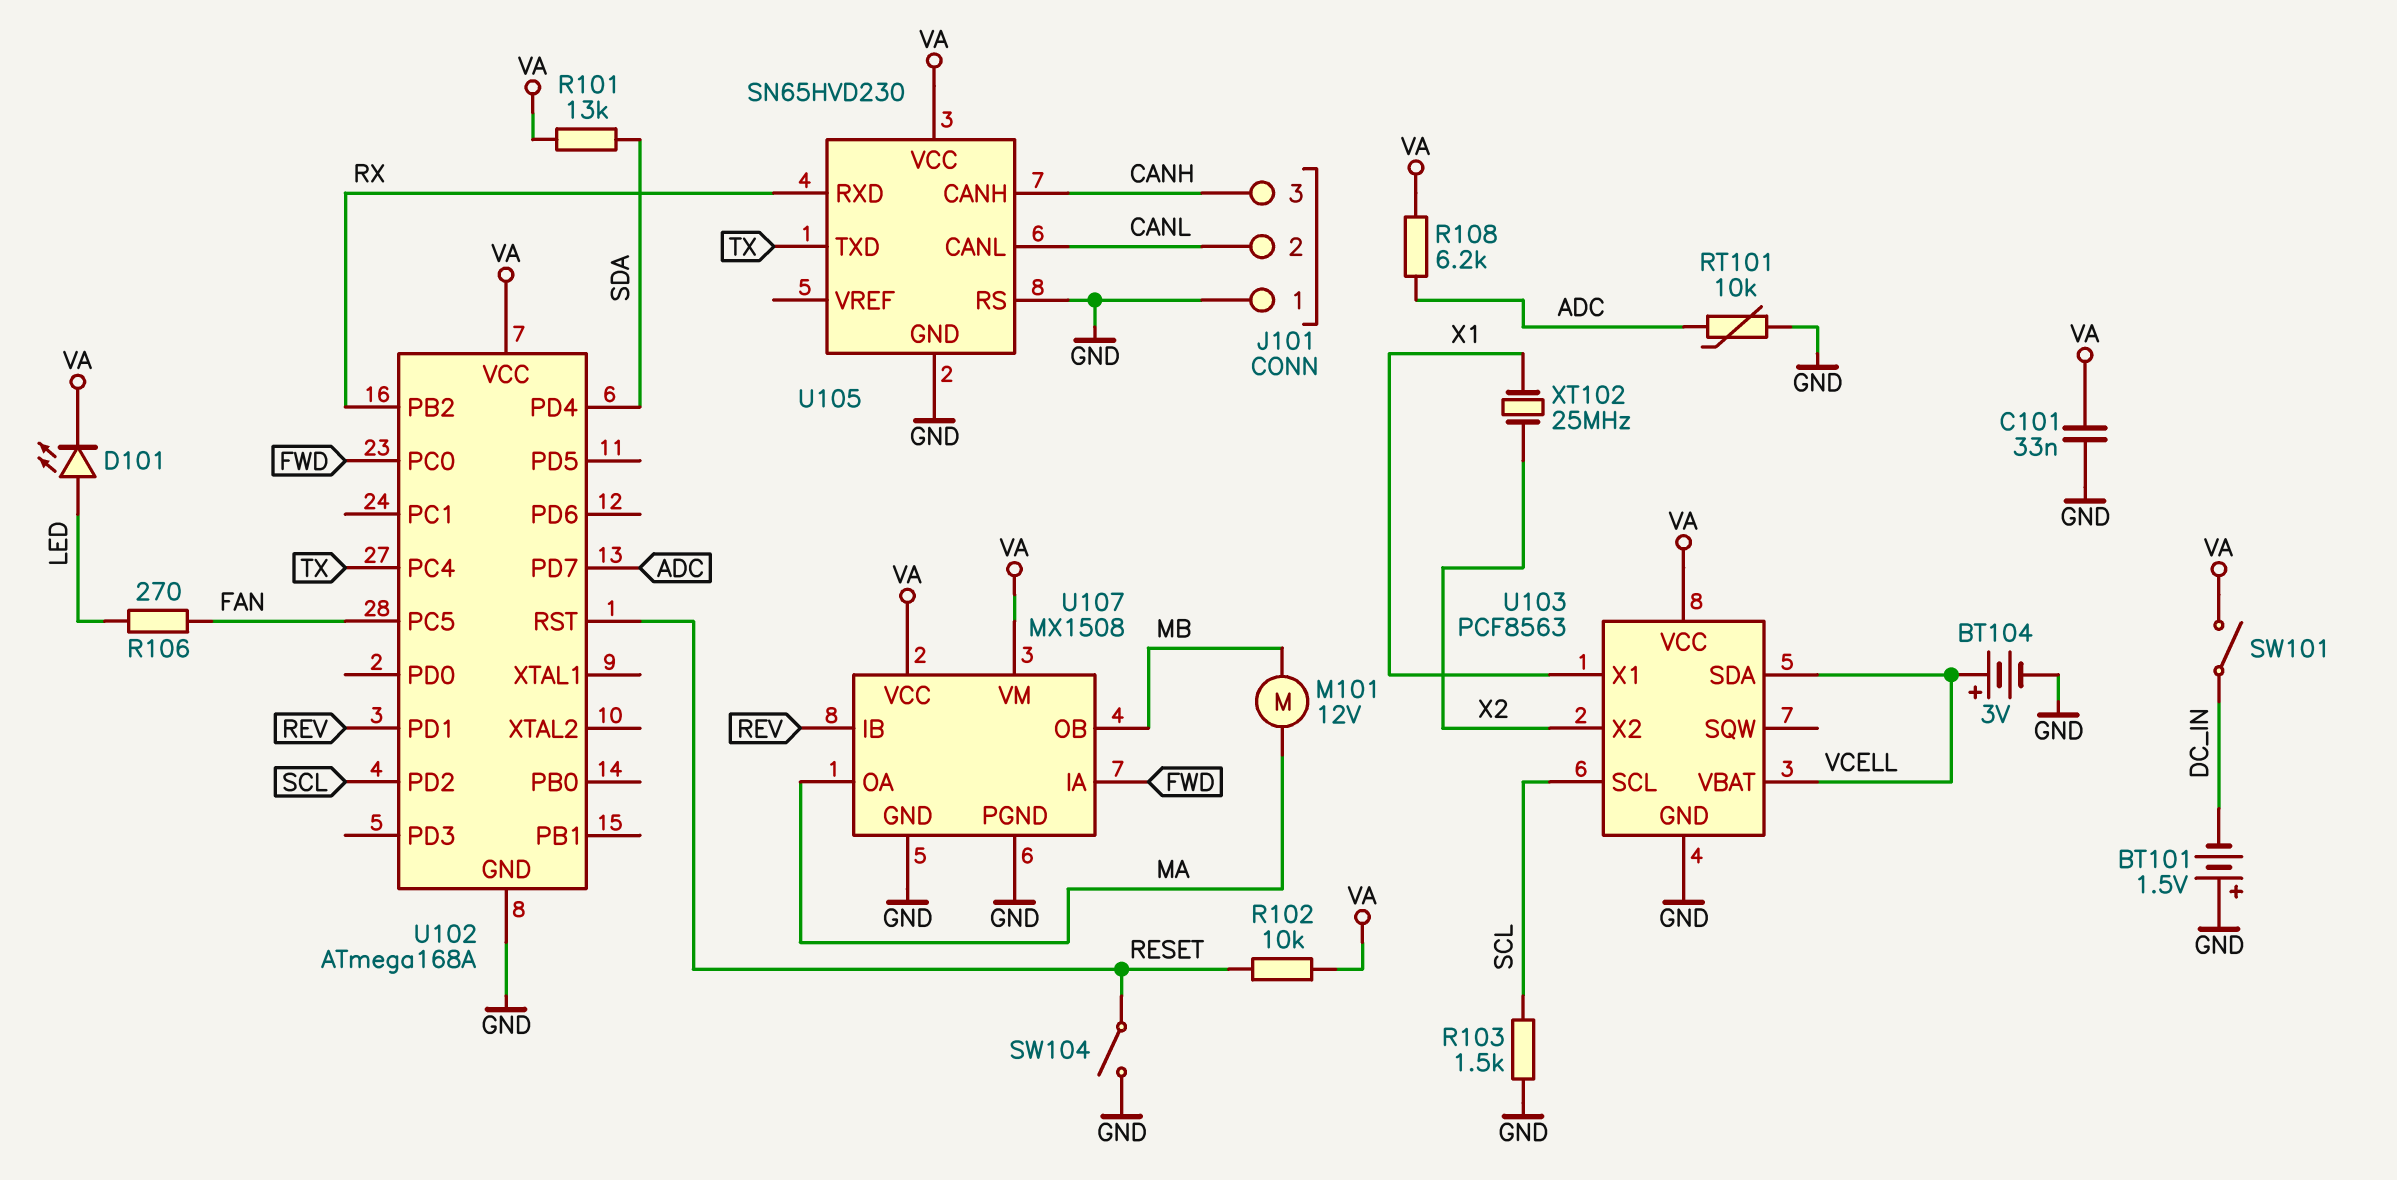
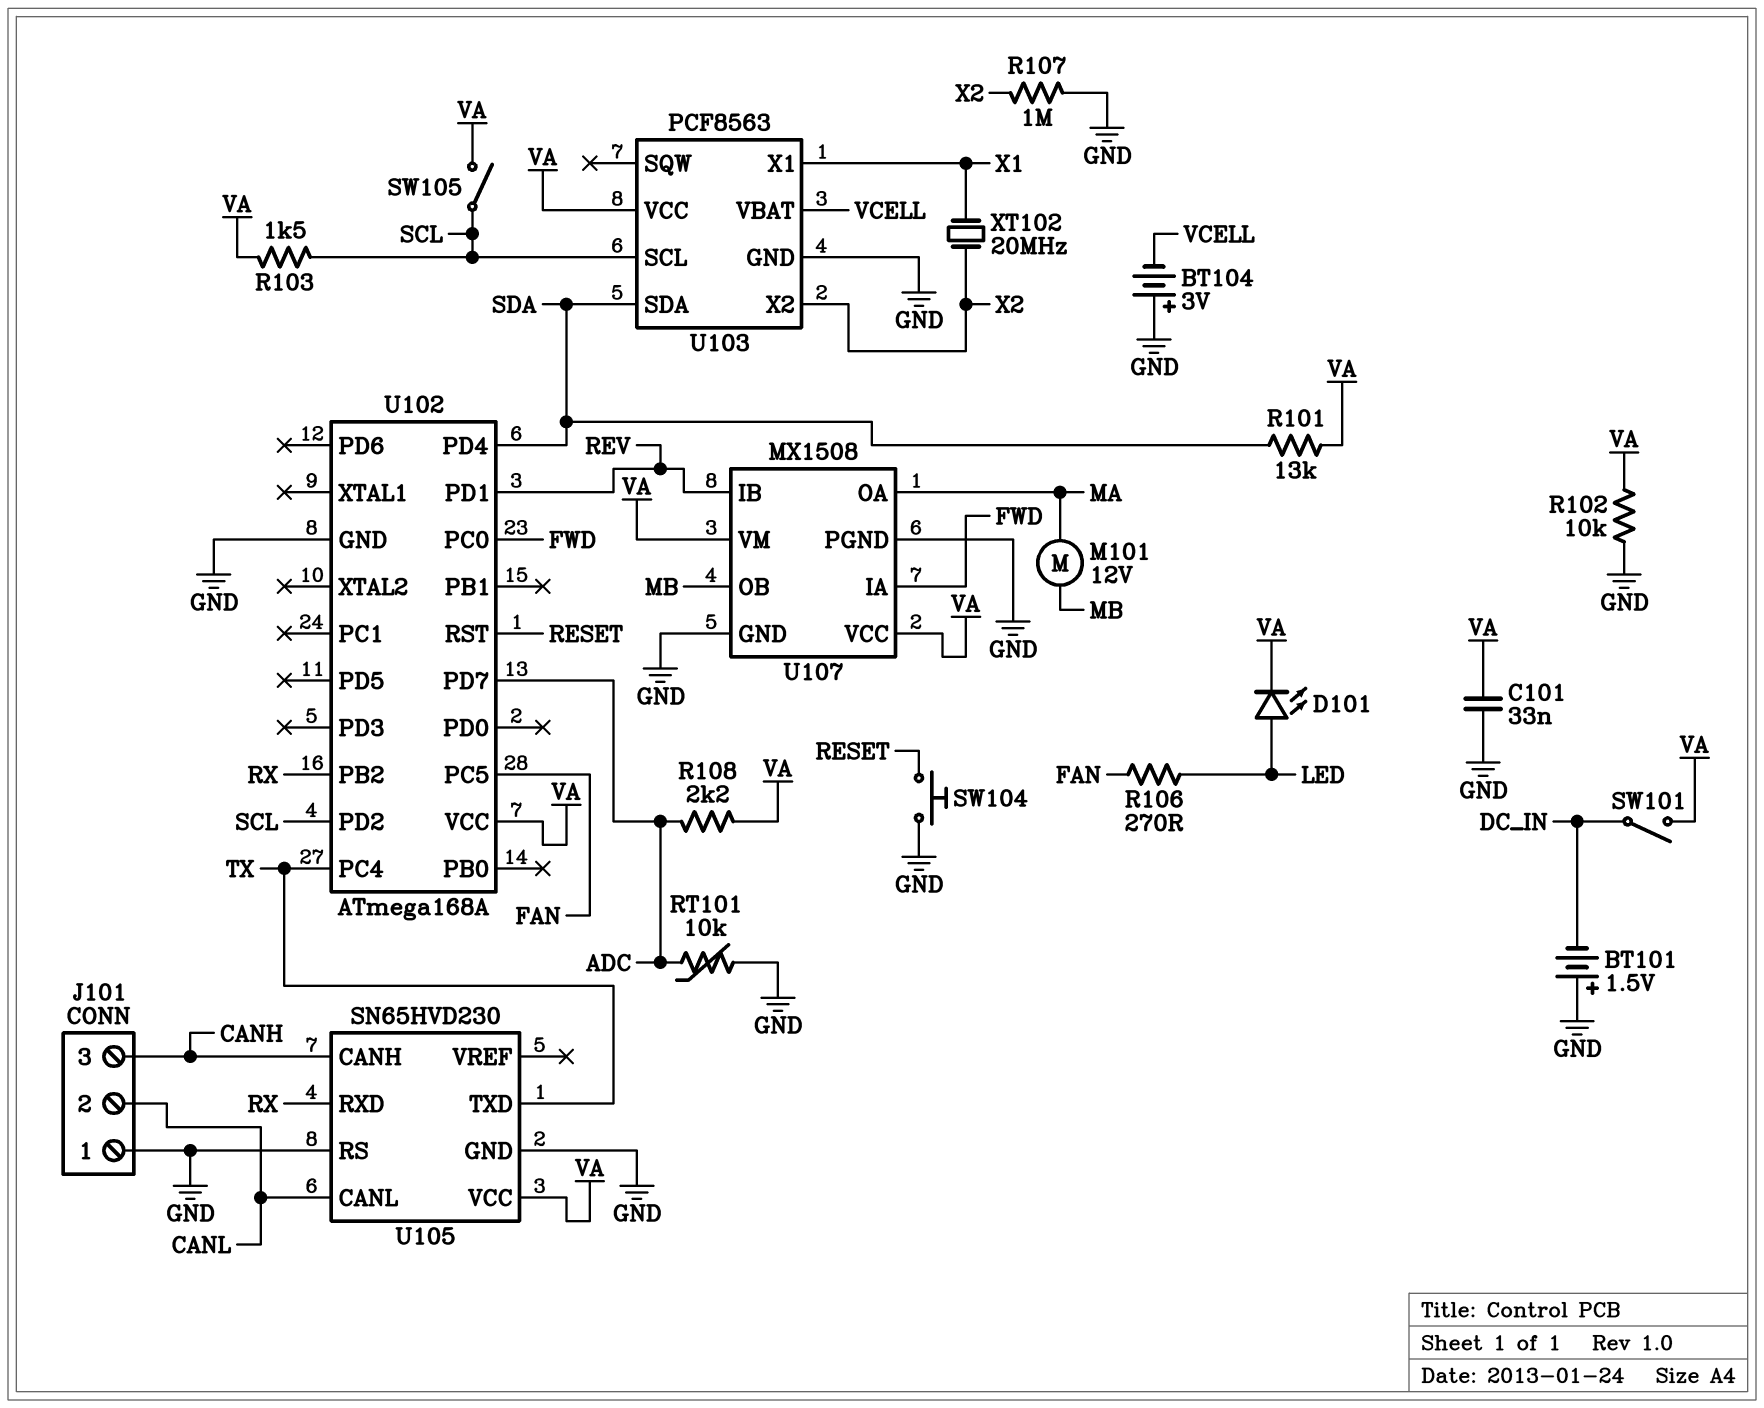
BT104: 3V (plus VCELL, minus GND) -> 3V (plus GND, minus VCELL)
R102: 10k (RESET, VA) -> 10k (GND, VA)
R103: 1.5k (GND, SCL) -> 1.5k (SCL, VA)
R107: none -> 1M (GND, X2)
R108: 6.2k (ADC, VA) -> 2.2k (ADC, VA)
SW104: switch (GND, RESET) -> button (GND, RESET)
SW105: none -> switch (SCL, VA)
U103 pin SDA: VCELL -> SDA
XT102: 25MHz (X1, X2) -> 20MHz (X1, X2)

